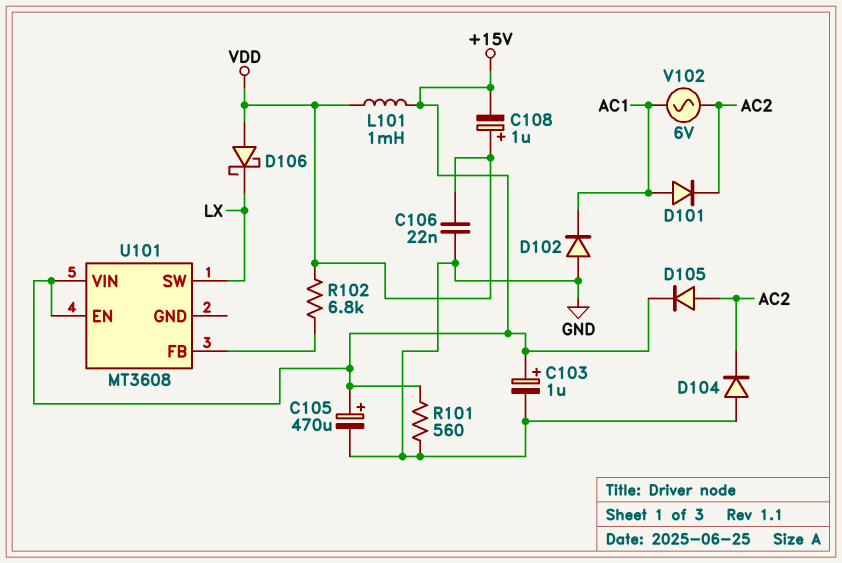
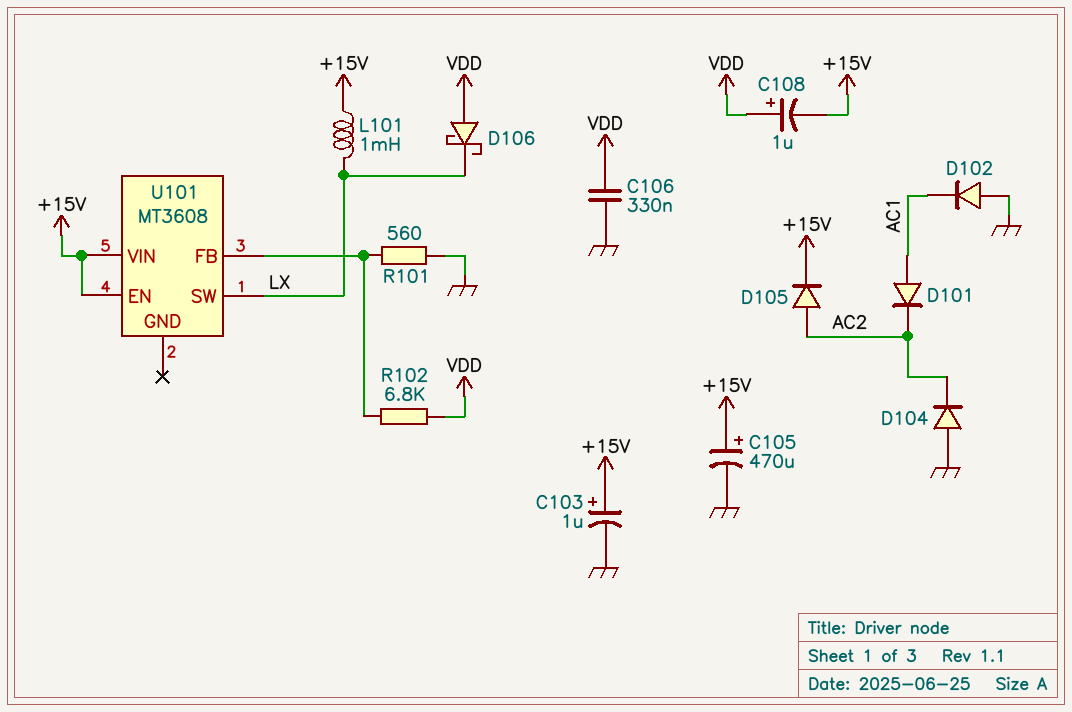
C106: 22nF (GND, VDD) -> 330nF (GND, VDD)
L101: 1mH (+15V, VDD) -> 1mH (+15V, LX)
R101: 560 (+15V, GND) -> 560 (GND, U101/FB)
V102: AC 6V (AC1, AC2) -> none

